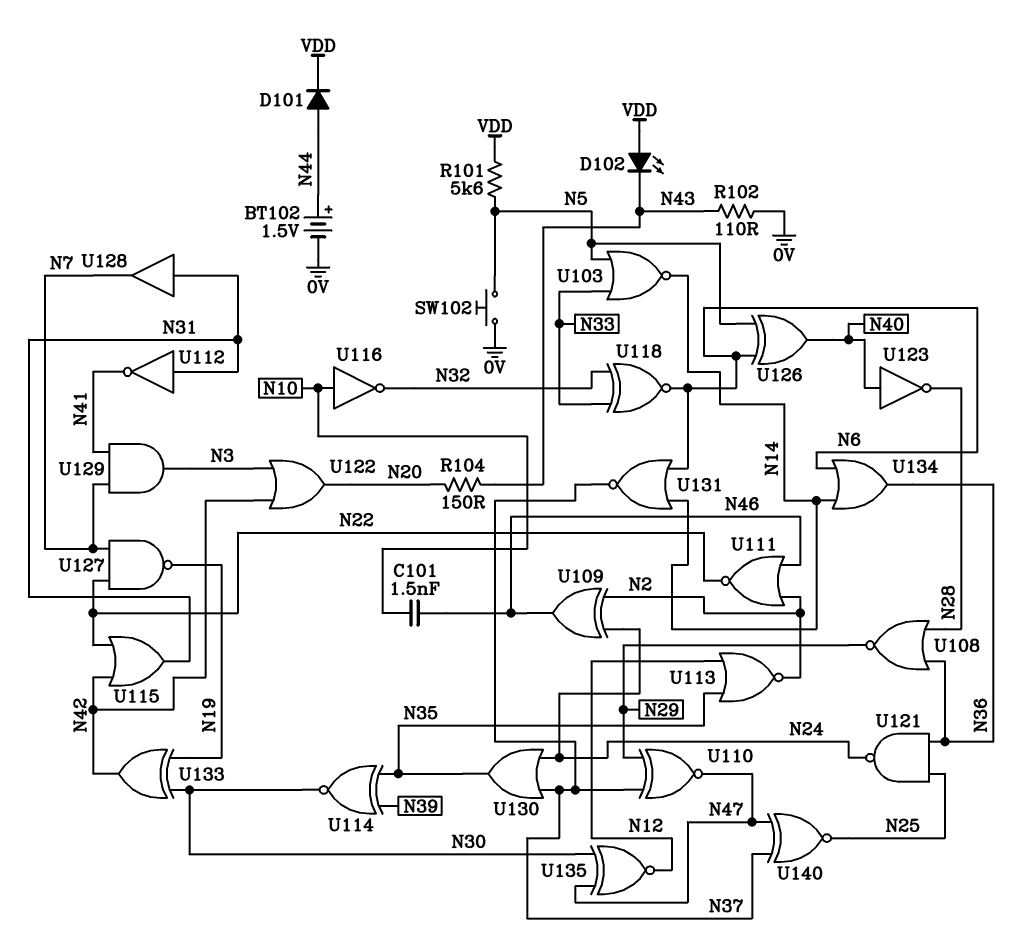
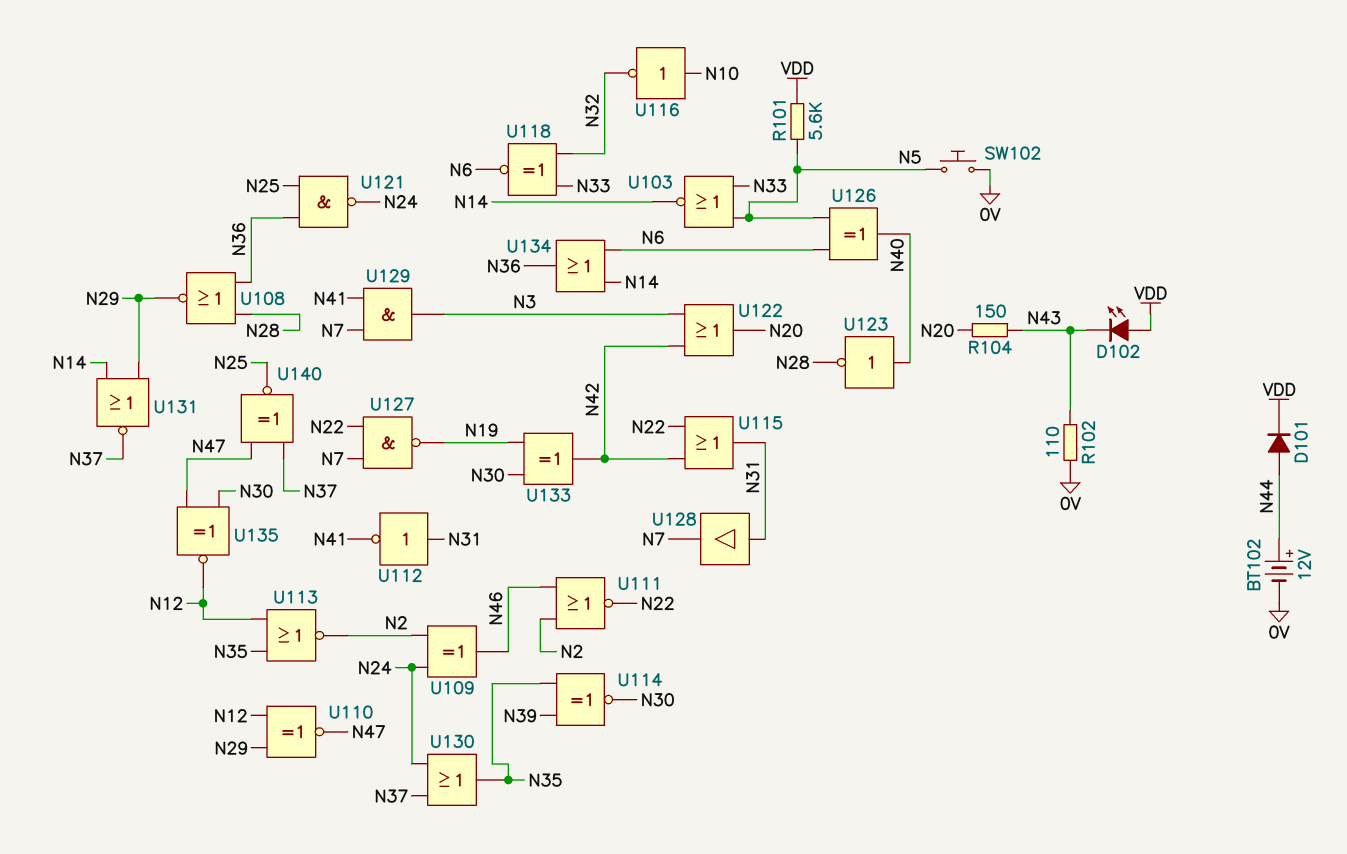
BT102: 1.5V (plus N44, minus 0V) -> 12V (plus N44, minus 0V)
C101: 1.5nF (N10, N46) -> none
U110: XNOR (in N29, in N37, out N47) -> XNOR (in N12, in N29, out N47)
U131: NOR (in N6, in N14, out N37) -> NOR (in N14, in N29, out N37)

